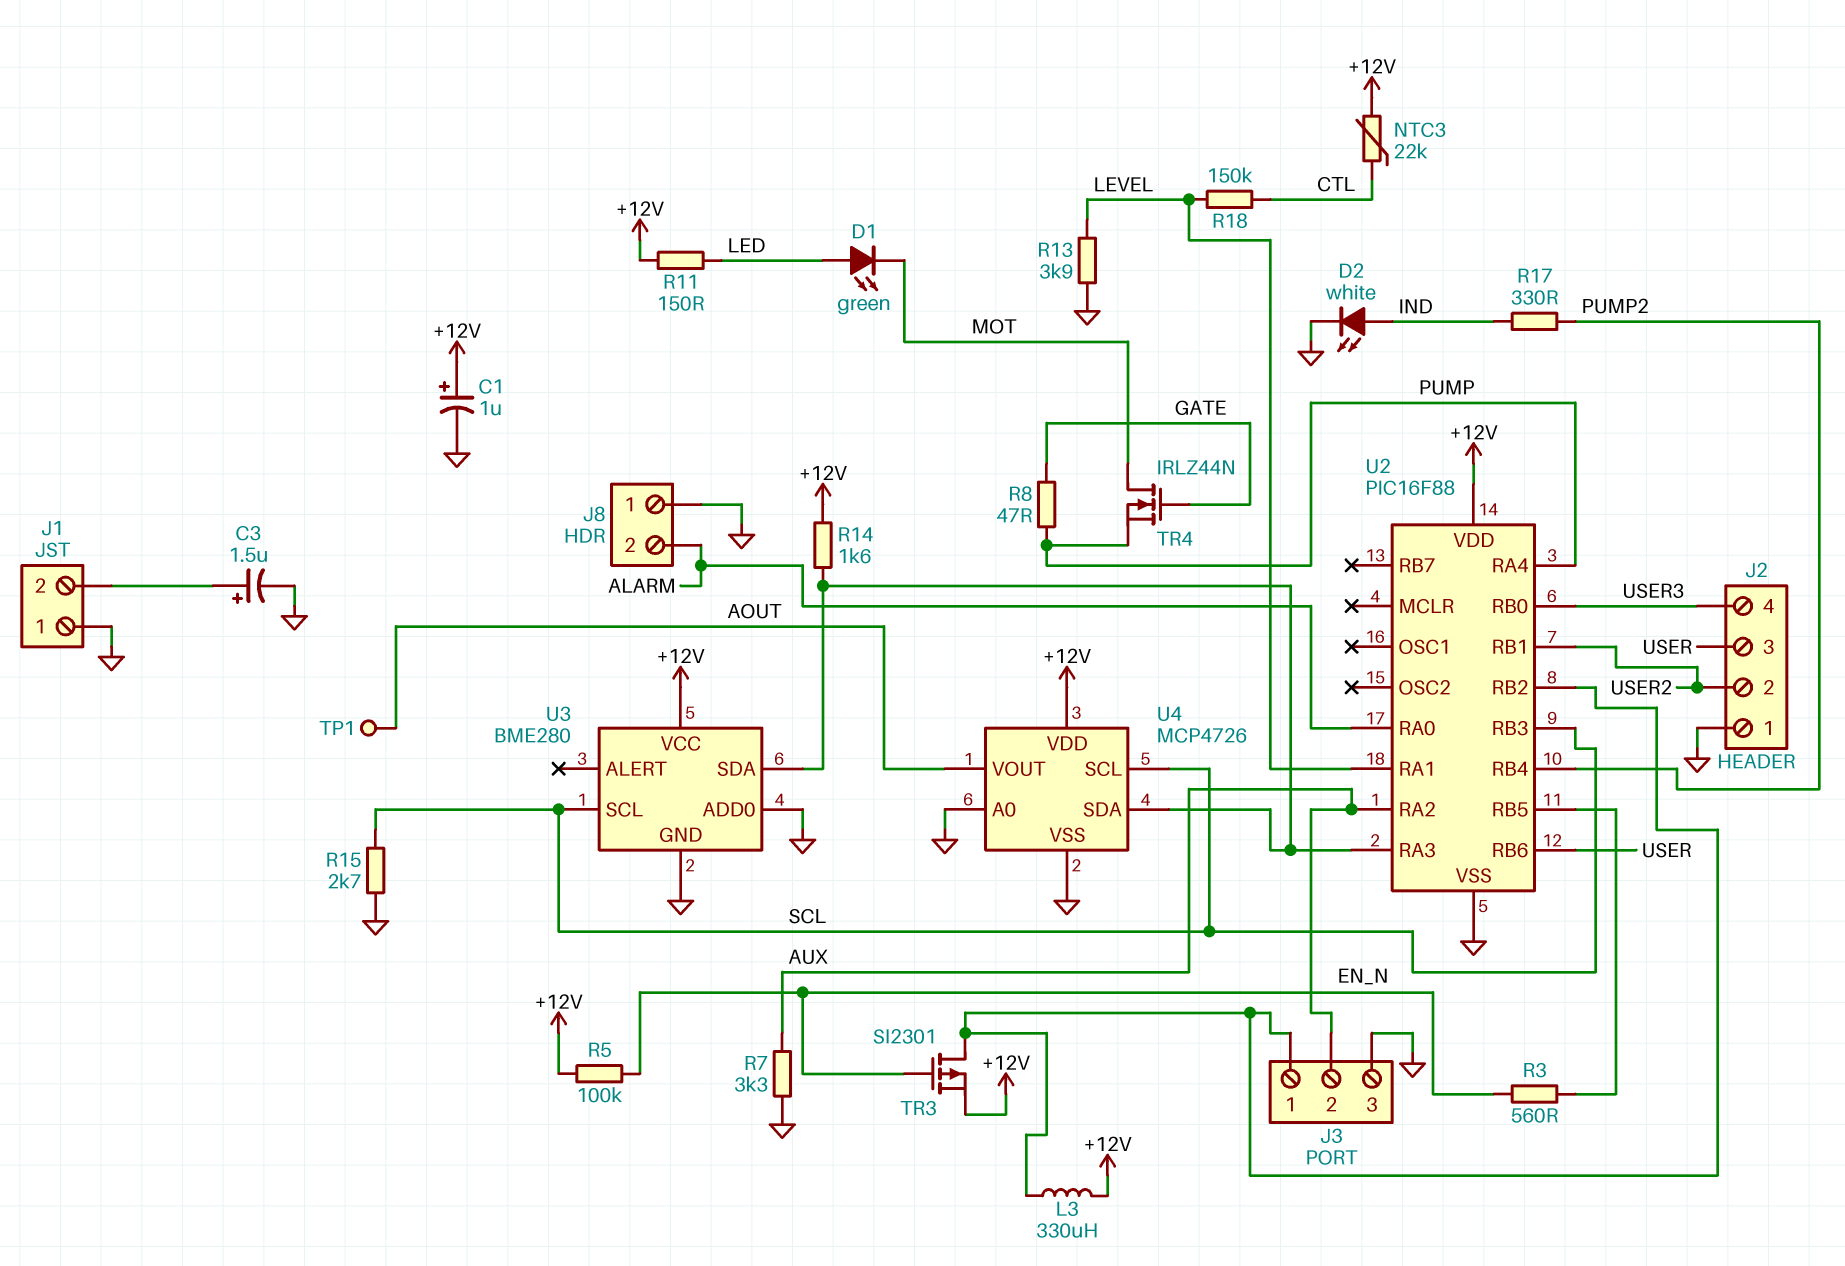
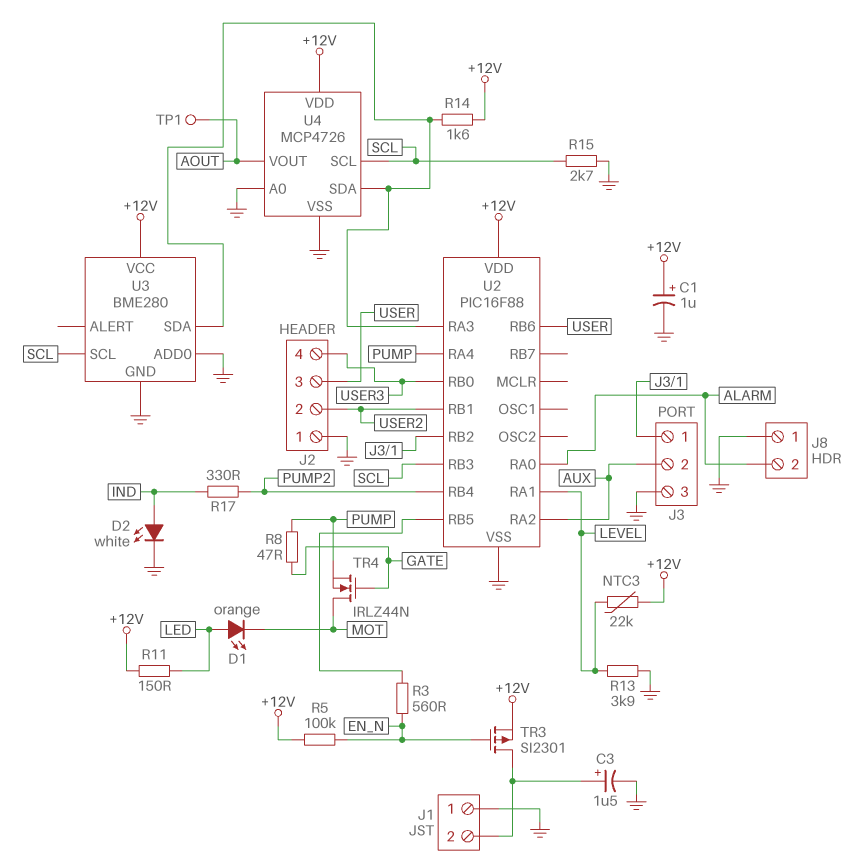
D1: LED green (A LED, K MOT) -> LED orange (A LED, K MOT)
L3: 330uH (+12V, J3/1) -> none
NTC3: 22k (+12V, CTL) -> 22k (+12V, LEVEL)
R7: 3.3k (AUX, GND) -> none
R18: 150k (CTL, LEVEL) -> none
TR3: PMOS SI2301 (G EN_N, D J3/1, S +12V) -> PMOS SI2301 (G EN_N, D J1/2, S +12V)

